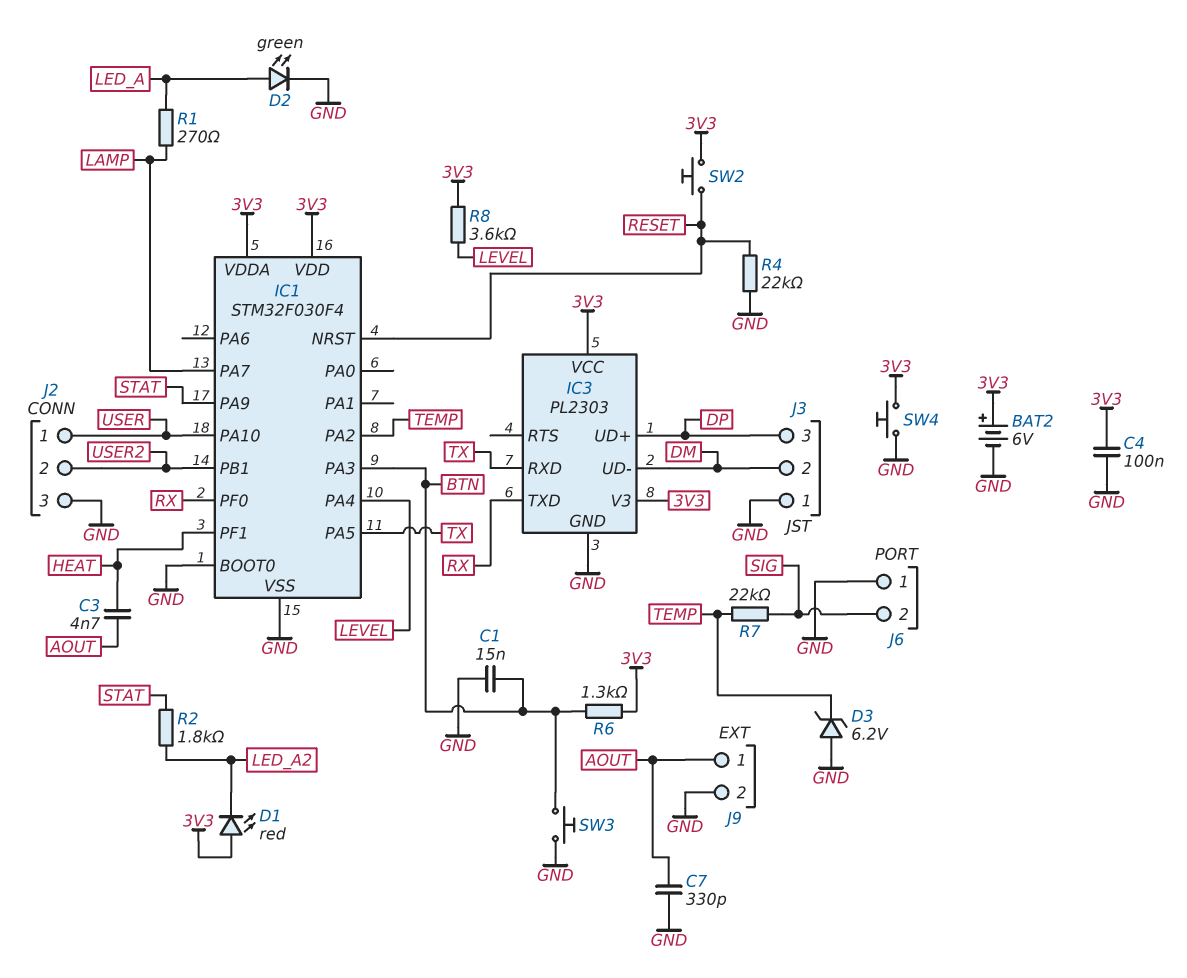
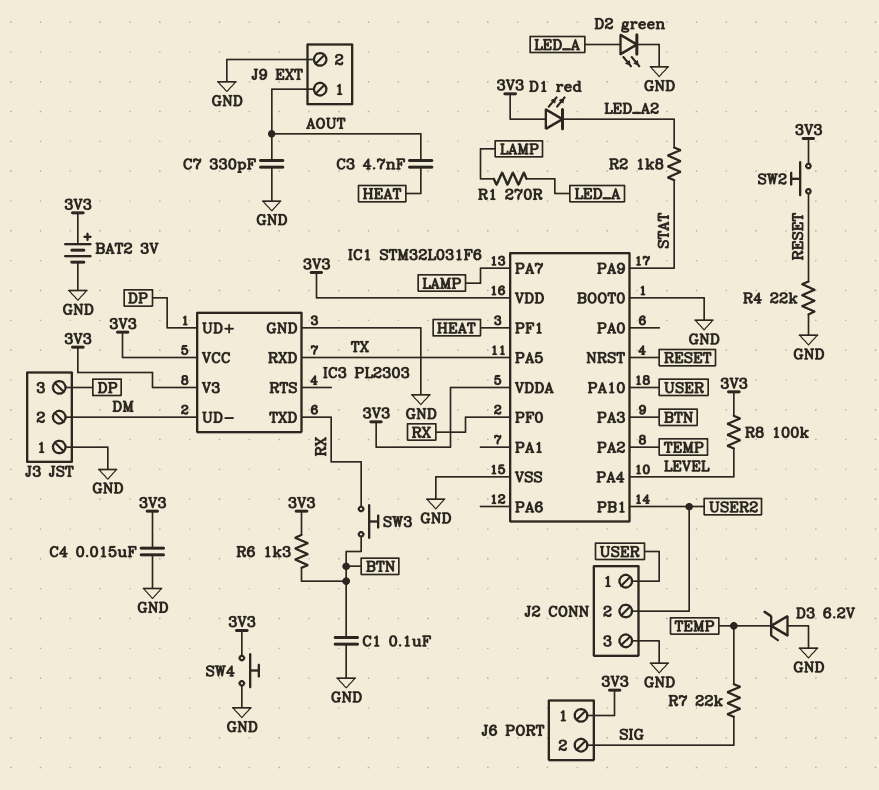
BAT2: 6V (plus 3V3, minus GND) -> 3V (plus 3V3, minus GND)
C1: 15nF (BTN, GND) -> 100nF (BTN, GND)
C4: 100nF (3V3, GND) -> 15nF (3V3, GND)
IC1: STM32F030F4 -> STM32L031F6
J6 pin 1: GND -> 3V3
R8: 3.6k (3V3, LEVEL) -> 100k (3V3, LEVEL)
SW3: button (BTN, GND) -> button (BTN, RX)

